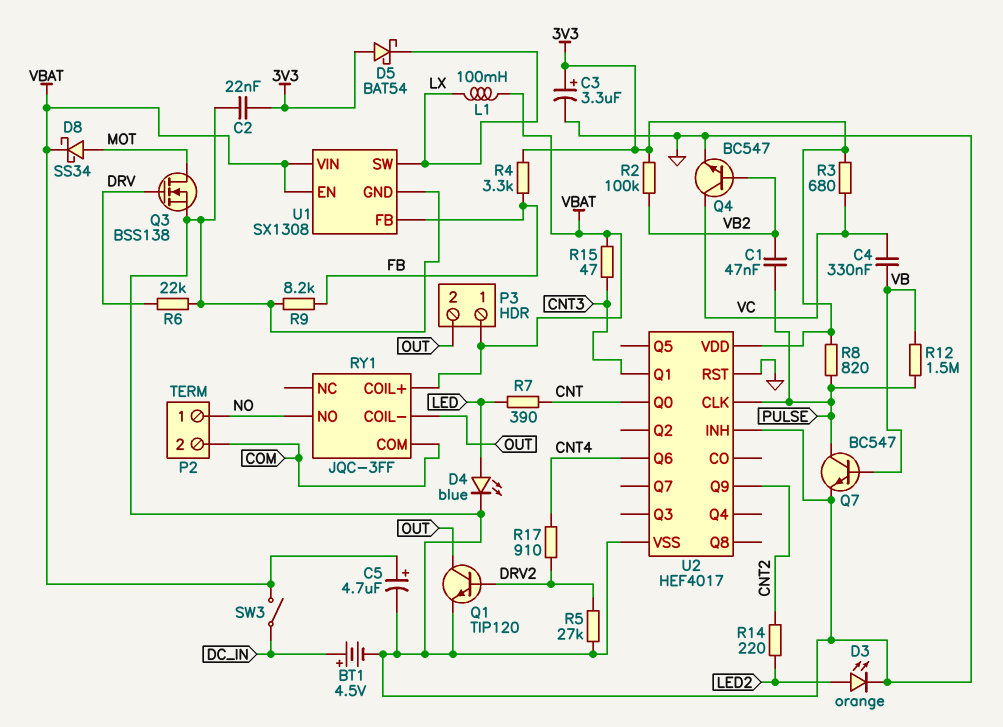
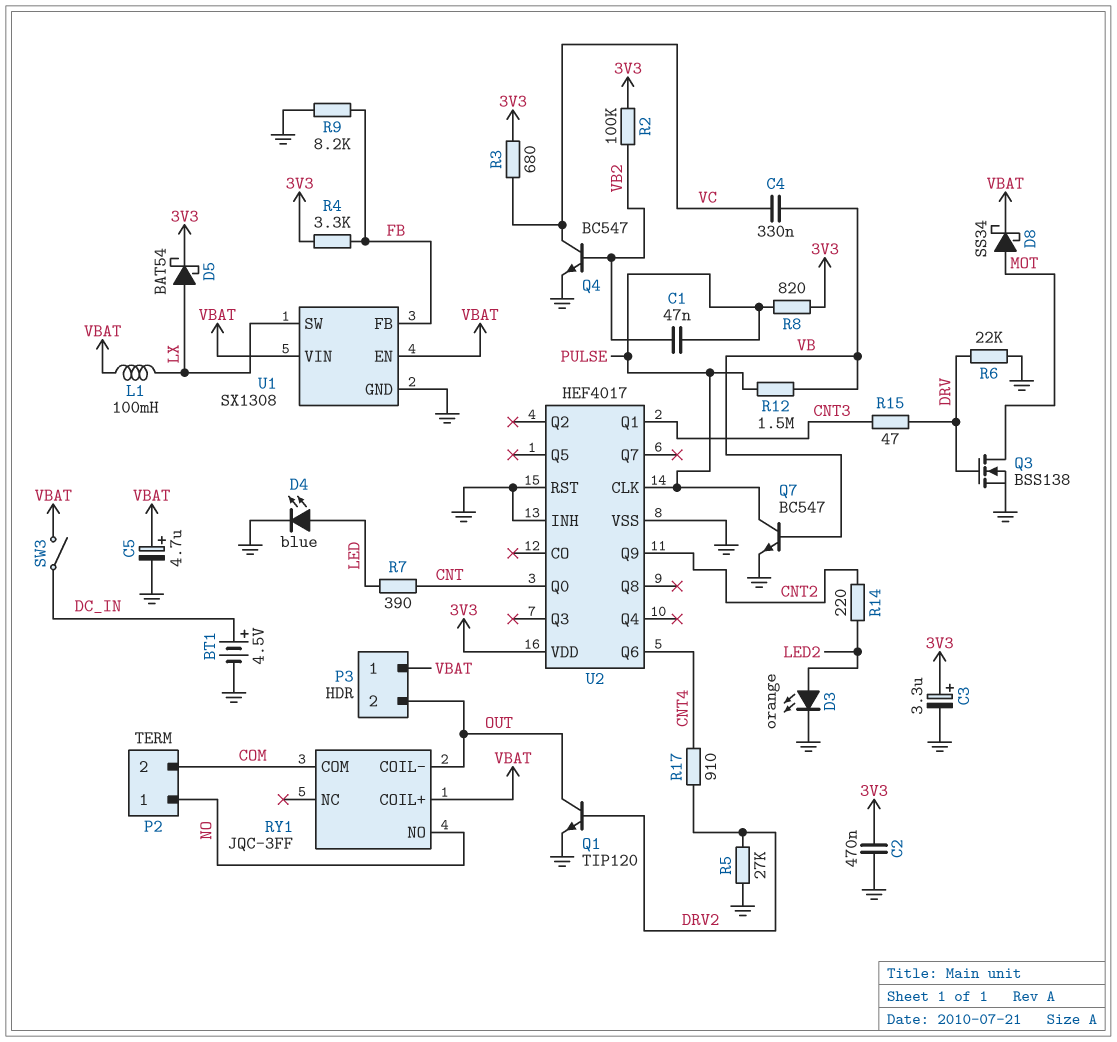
C2: 22nF (3V3, GND) -> 470nF (3V3, GND)
D5: schottky BAT54 (A 3V3, K LX) -> schottky BAT54 (A LX, K 3V3)
R15: 47 (CNT3, VBAT) -> 47 (CNT3, DRV)

